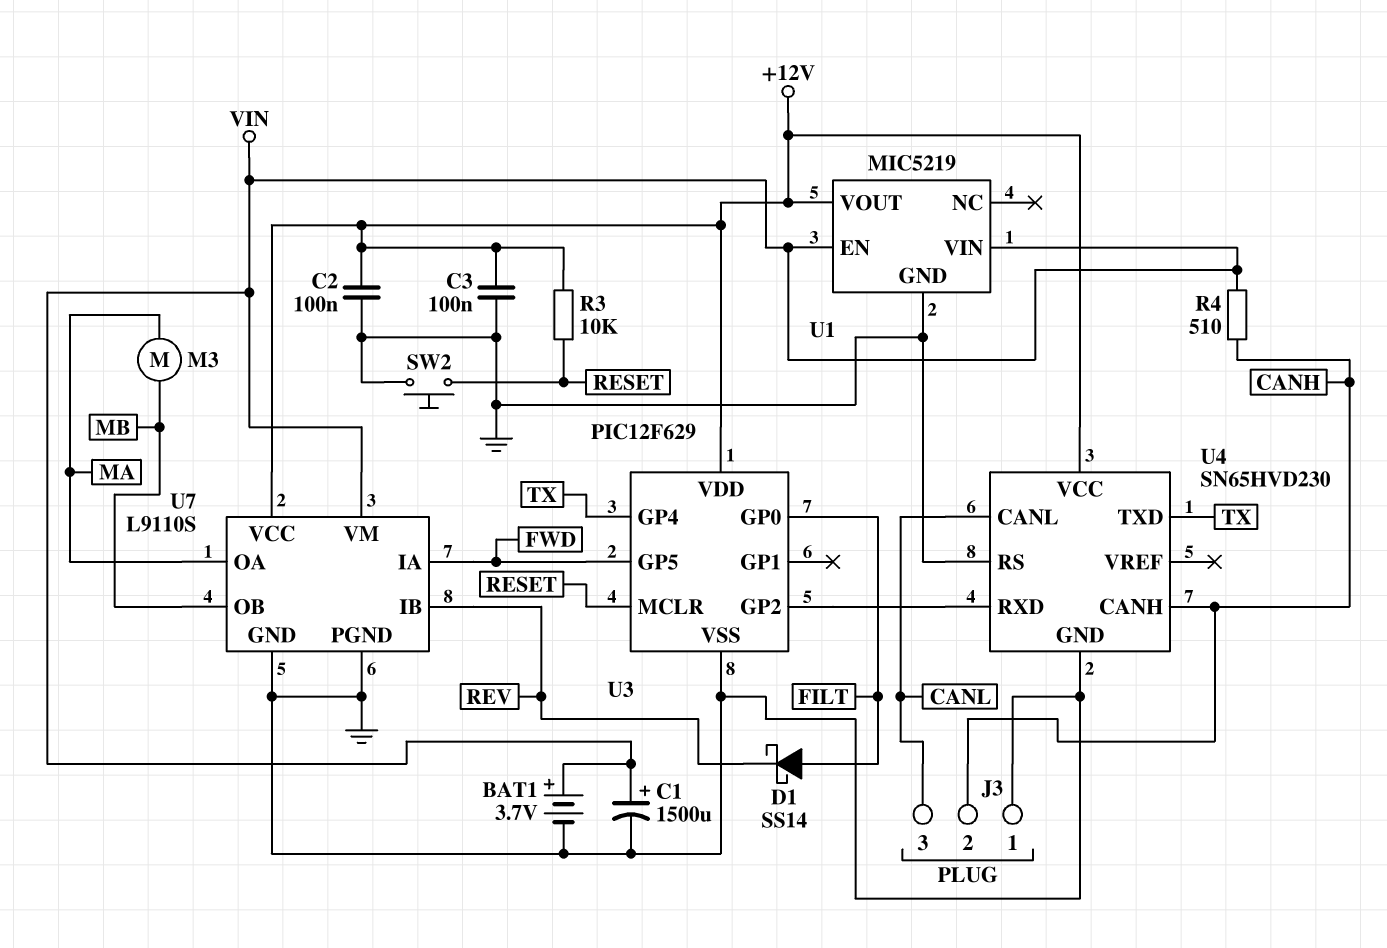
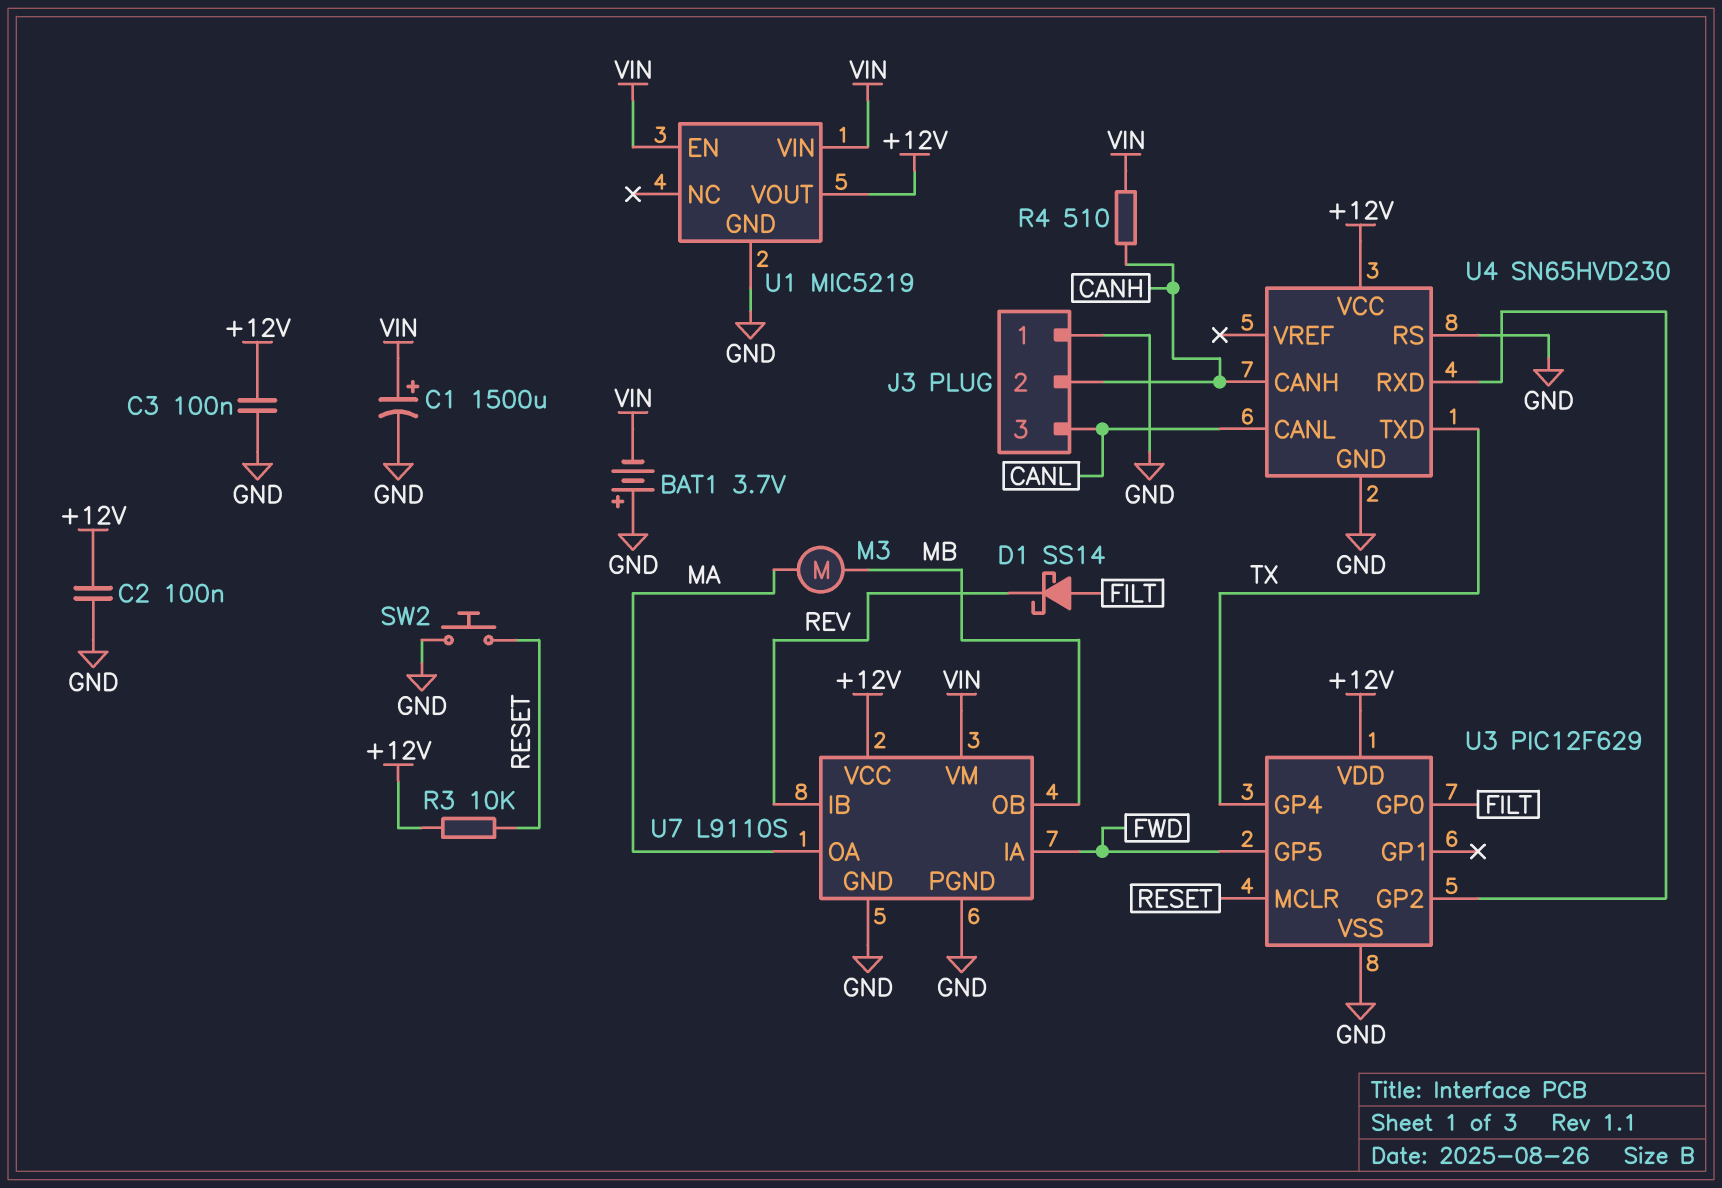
BAT1: 3.7V (plus VIN, minus GND) -> 3.7V (plus GND, minus VIN)

